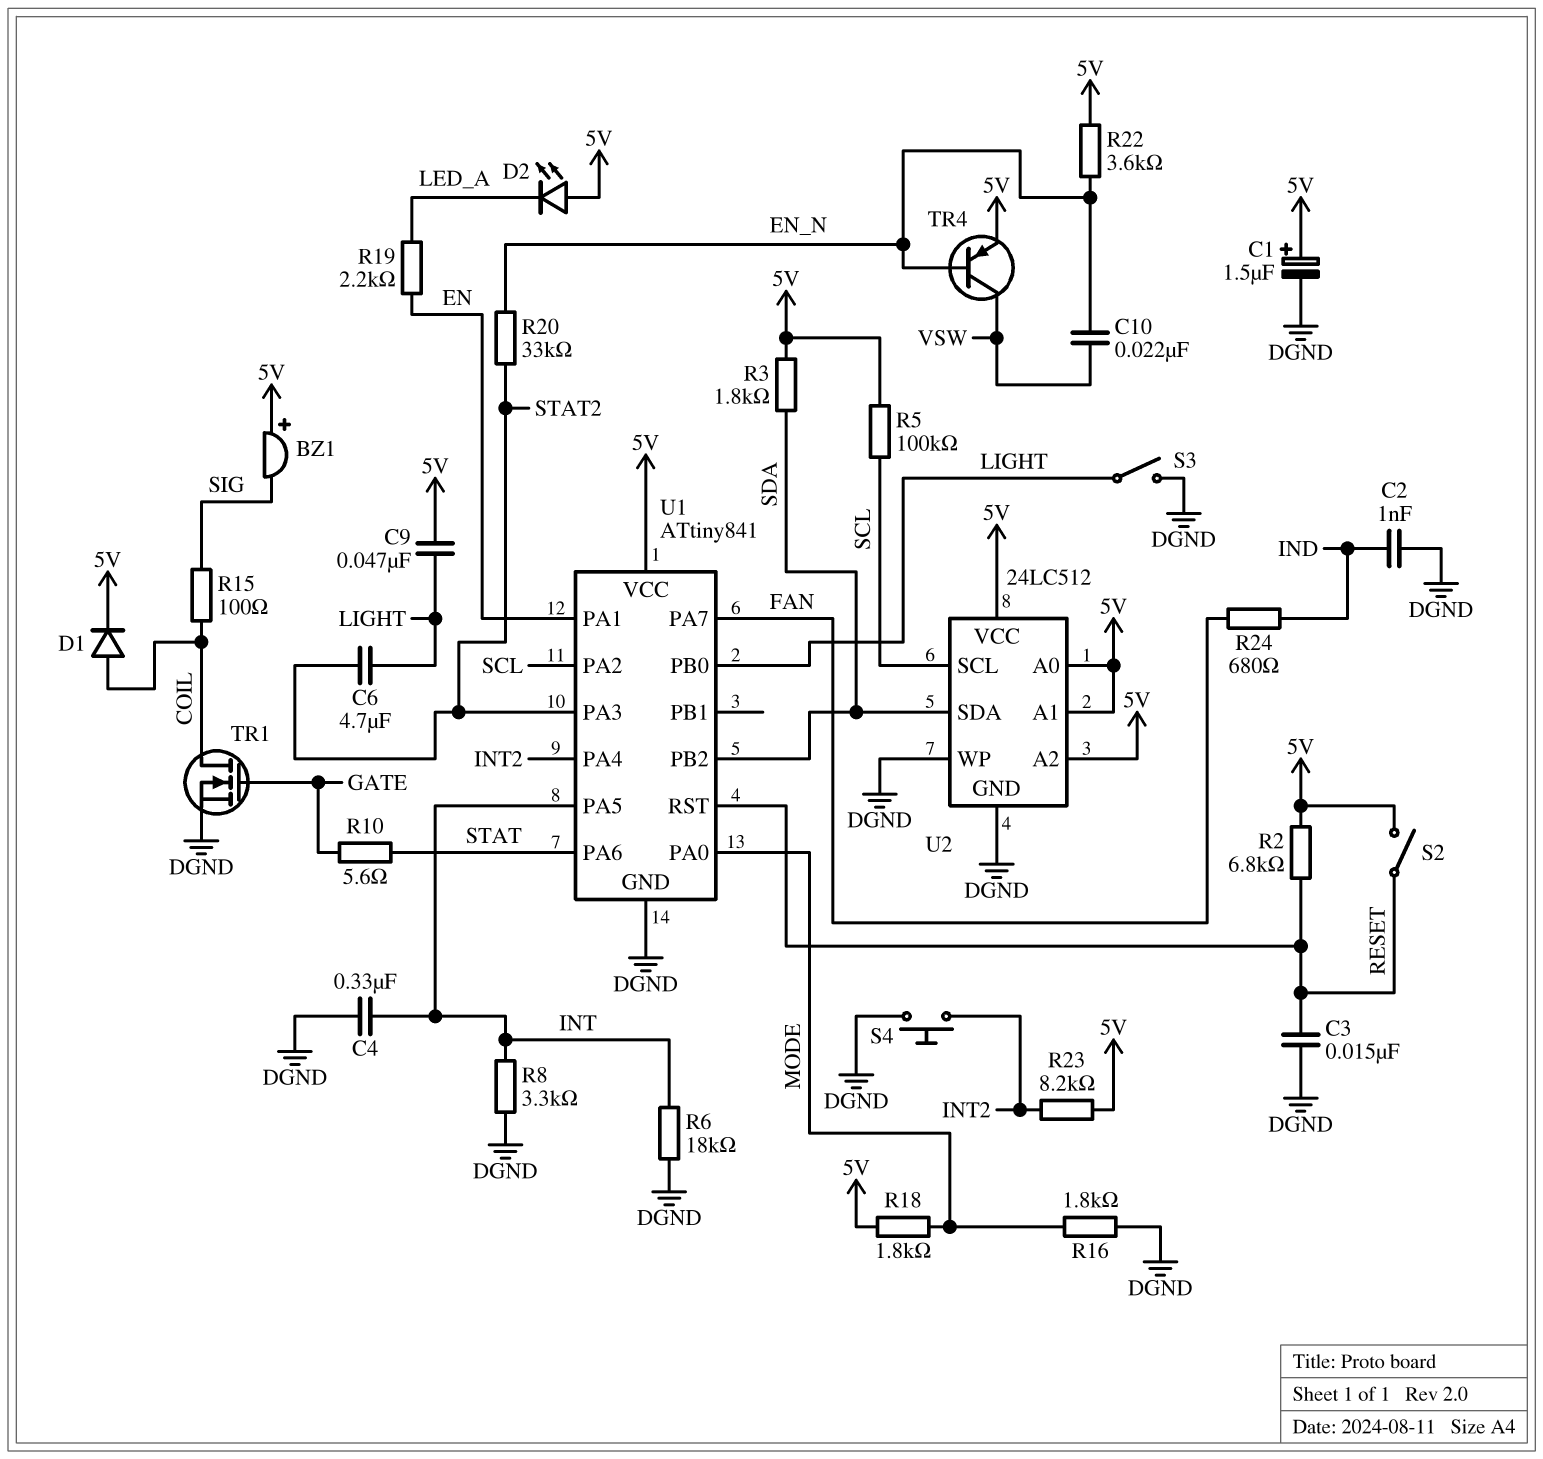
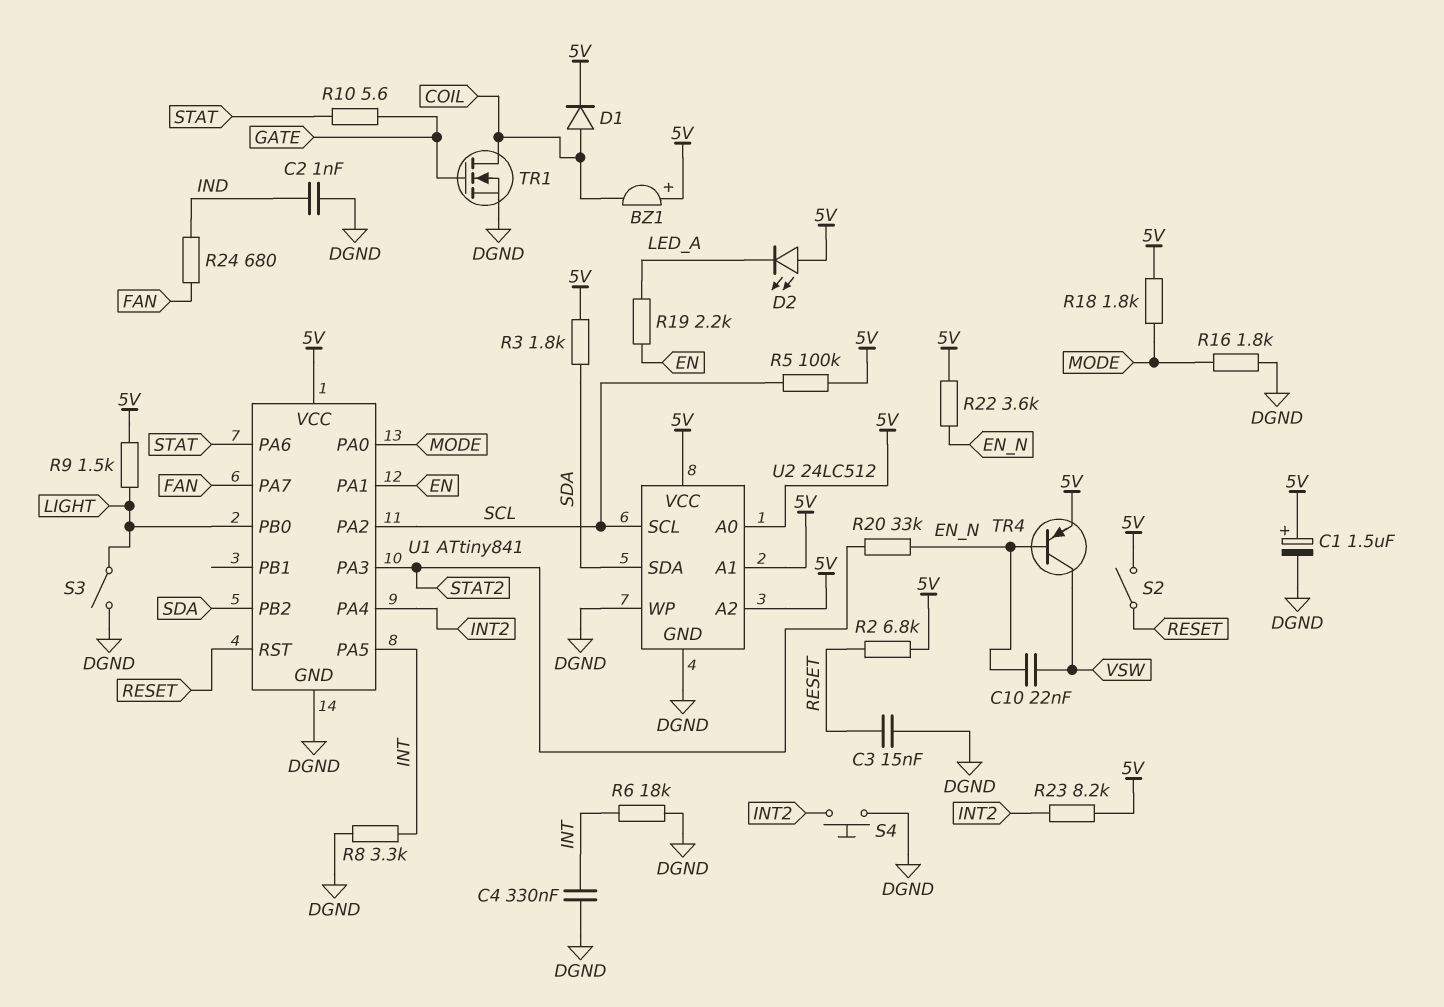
BZ1: buzzer (plus 5V, minus SIG) -> buzzer (plus 5V, minus COIL)
C6: 4.7uF (LIGHT, STAT2) -> none
C9: 47nF (5V, LIGHT) -> none
R9: none -> 1.5k (5V, LIGHT)
R15: 100 (COIL, SIG) -> none

